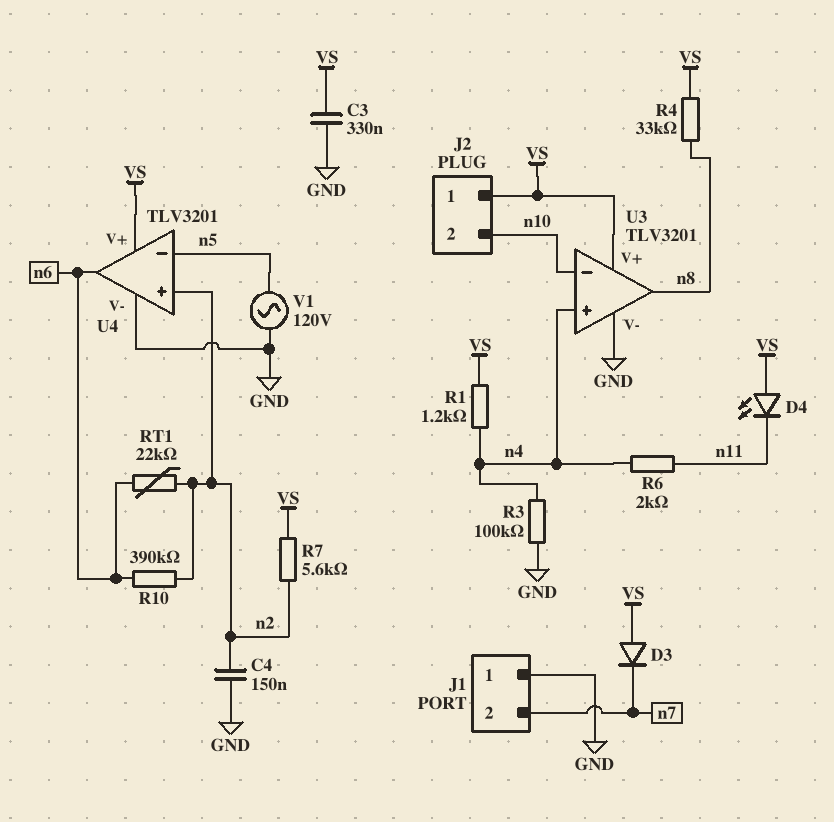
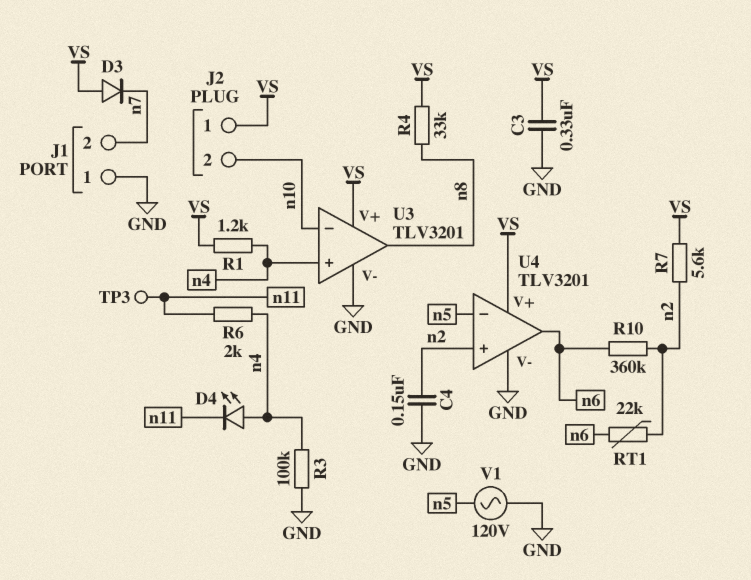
D4: LED (A VS, K n11) -> LED (A n4, K n11)
R10: 390k (n2, n6) -> 360k (n2, n6)
TP3: none -> test point (n11)

